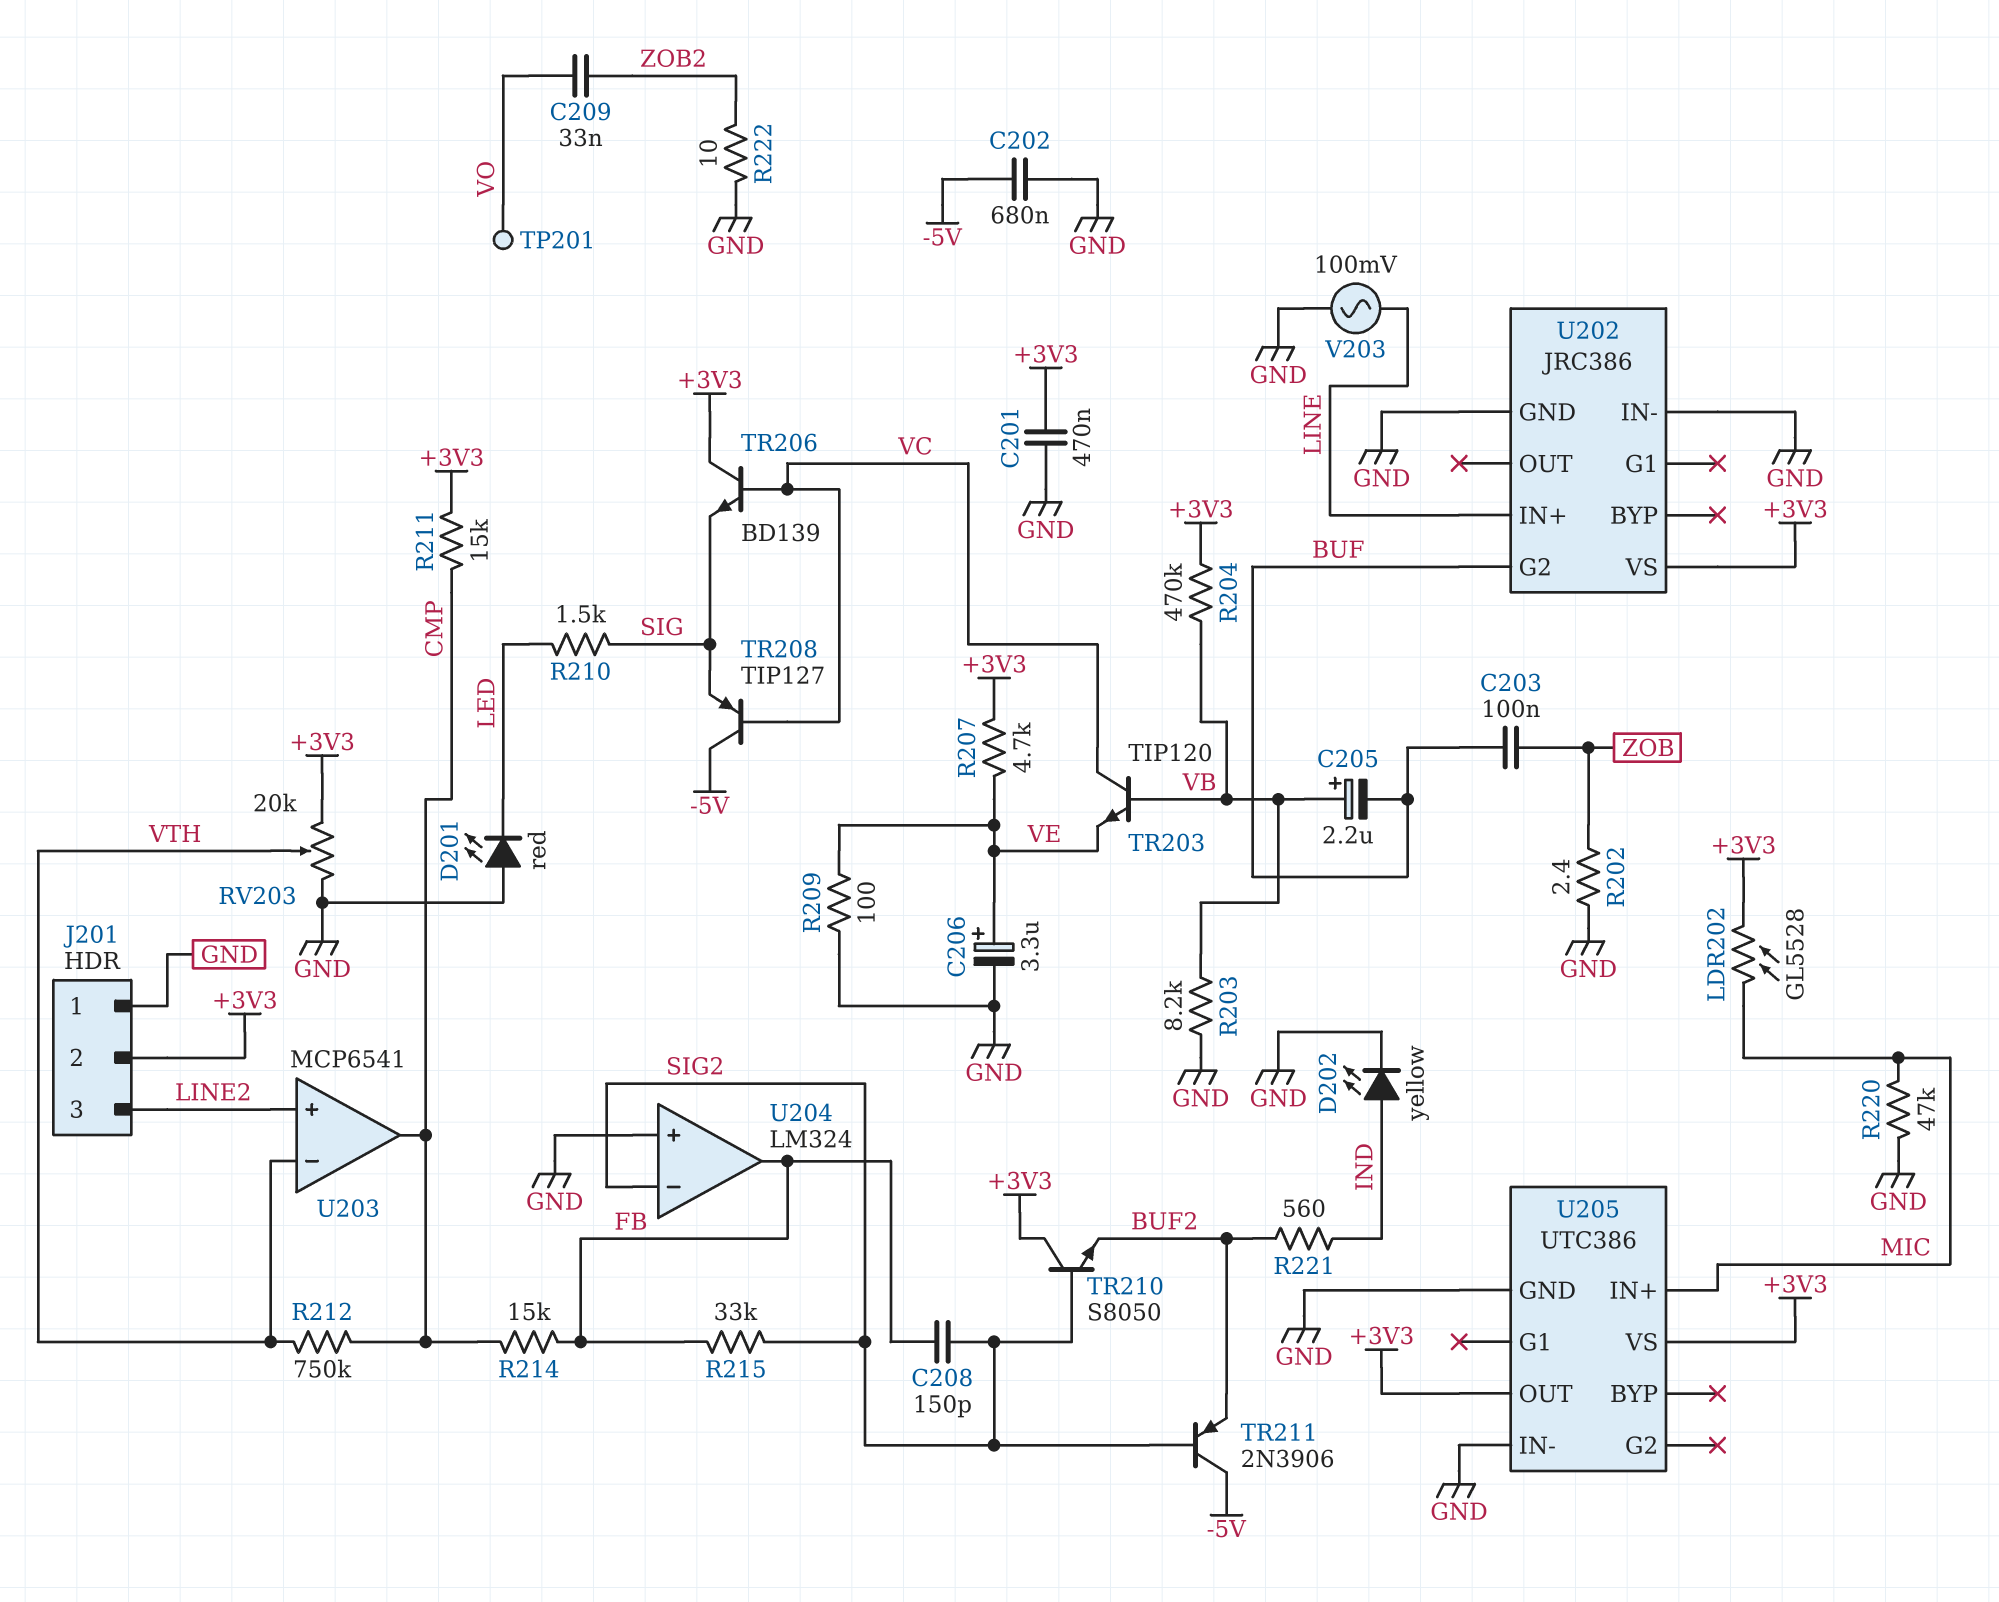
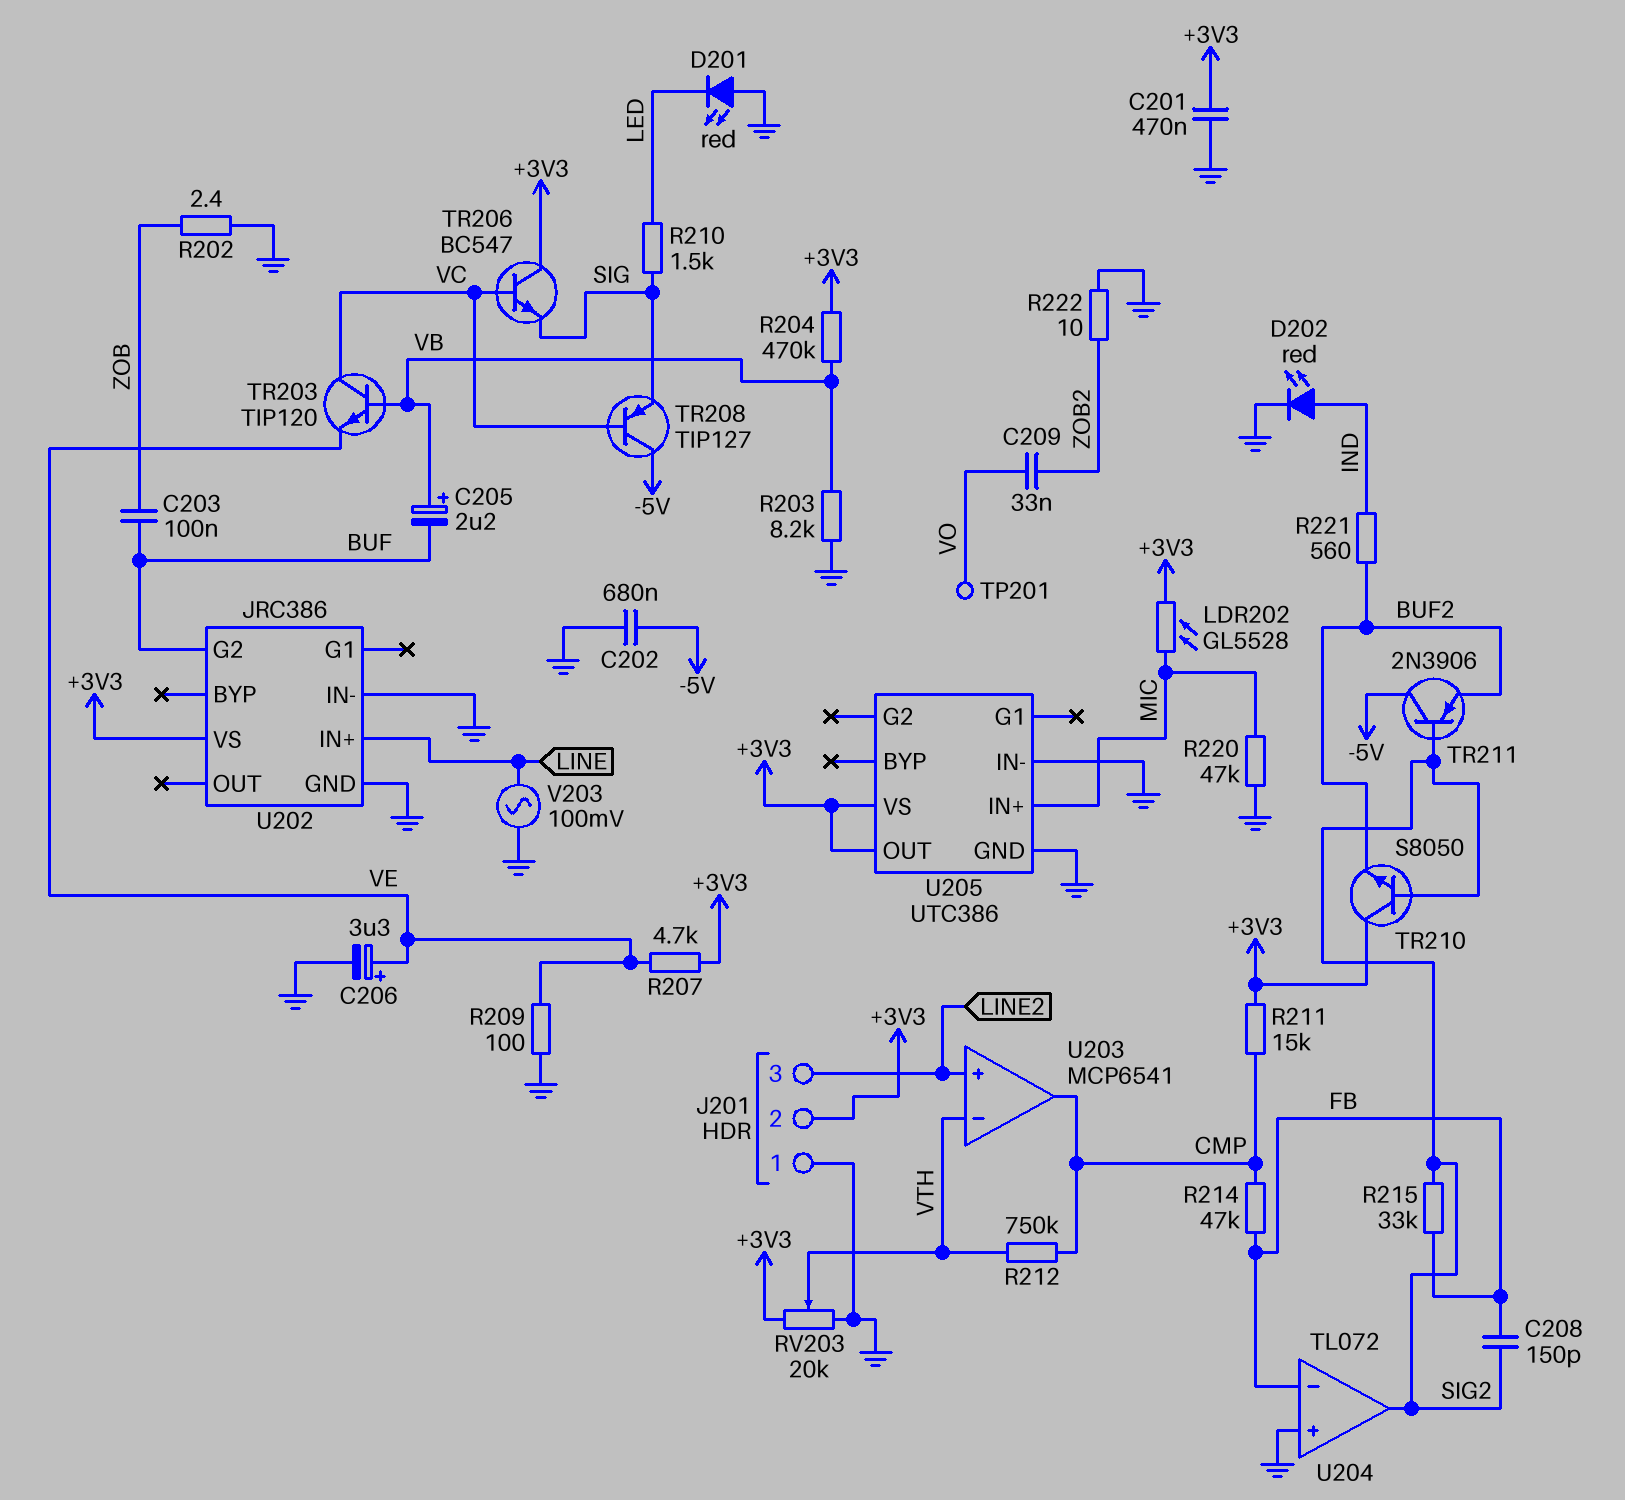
D202: LED yellow (A IND, K GND) -> LED red (A IND, K GND)
R214: 15k (CMP, FB) -> 47k (CMP, FB)
TR206: NPN BD139 (B VC, C +3V3, E SIG) -> NPN BC547 (B VC, C +3V3, E SIG)
U204: LM324 -> TL072
U204 pin in-: SIG2 -> FB
U204 pin out: FB -> SIG2

